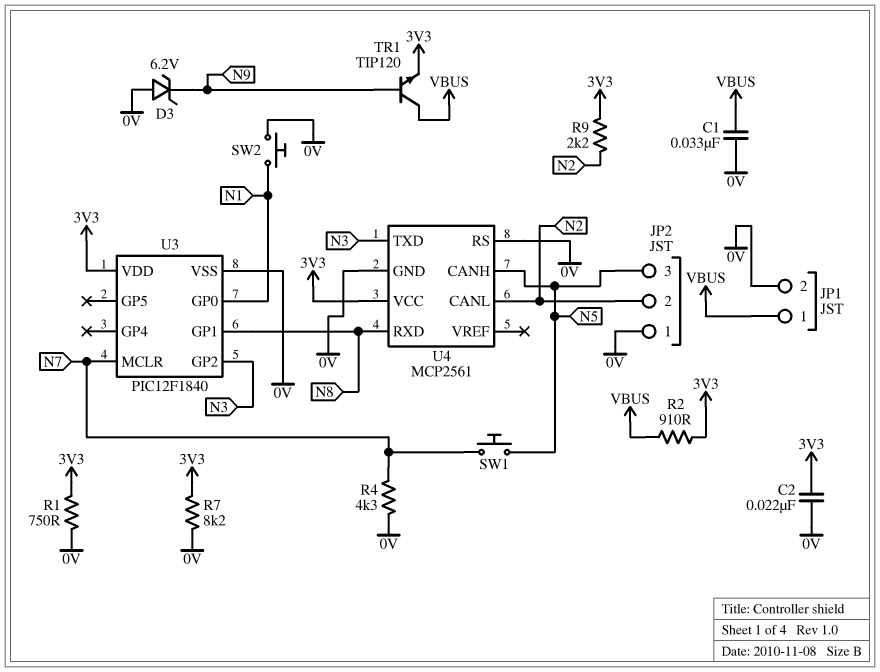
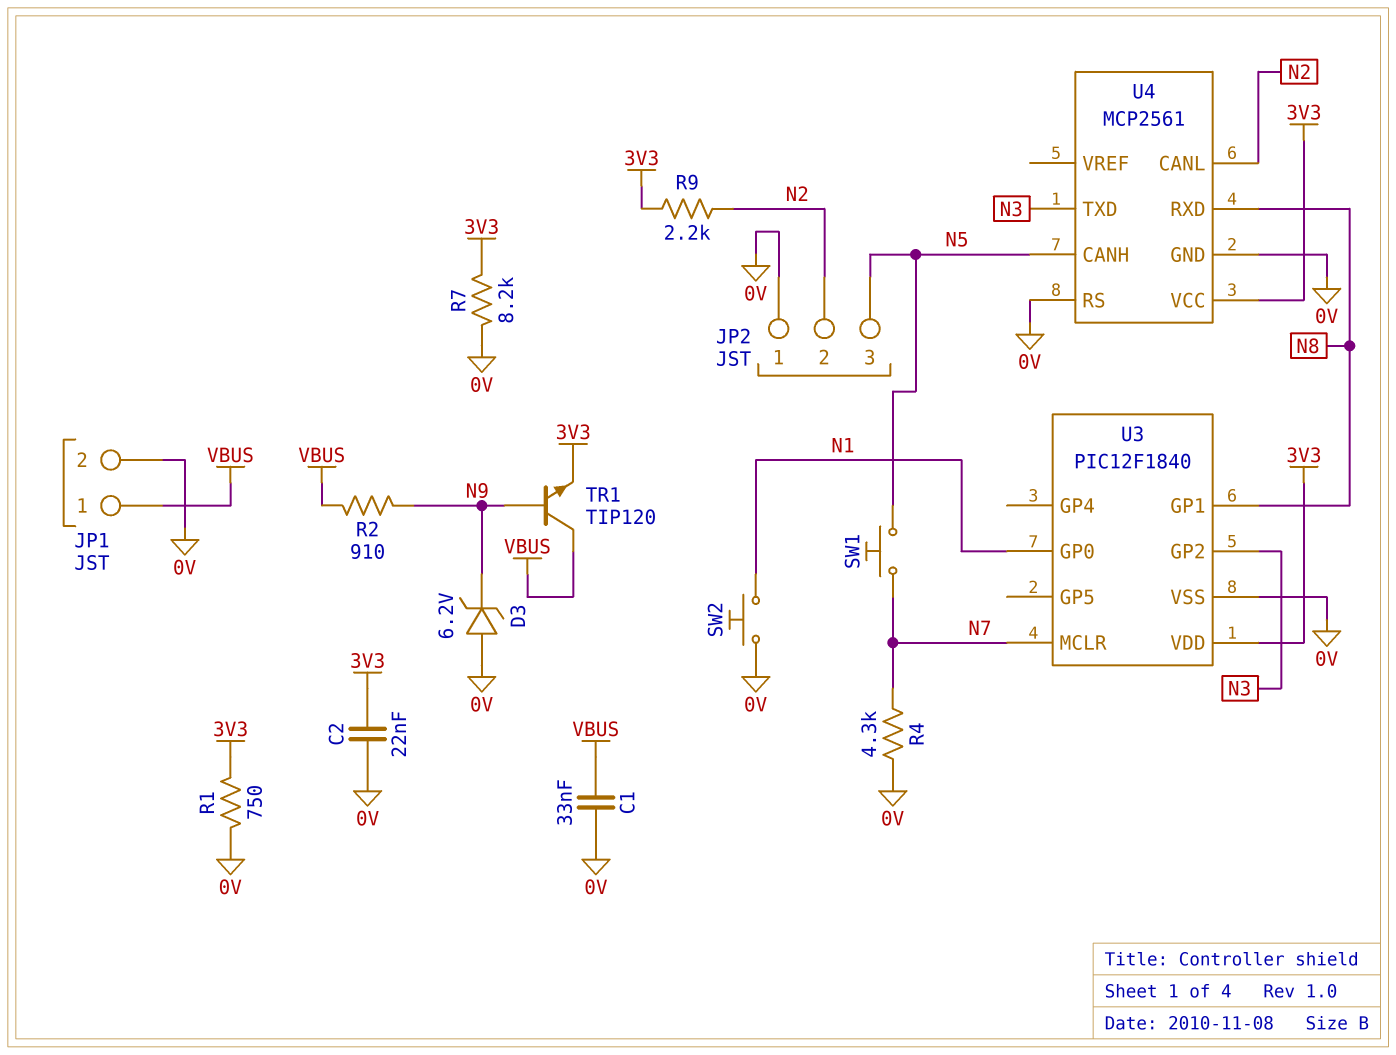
R2: 910 (3V3, VBUS) -> 910 (N9, VBUS)

